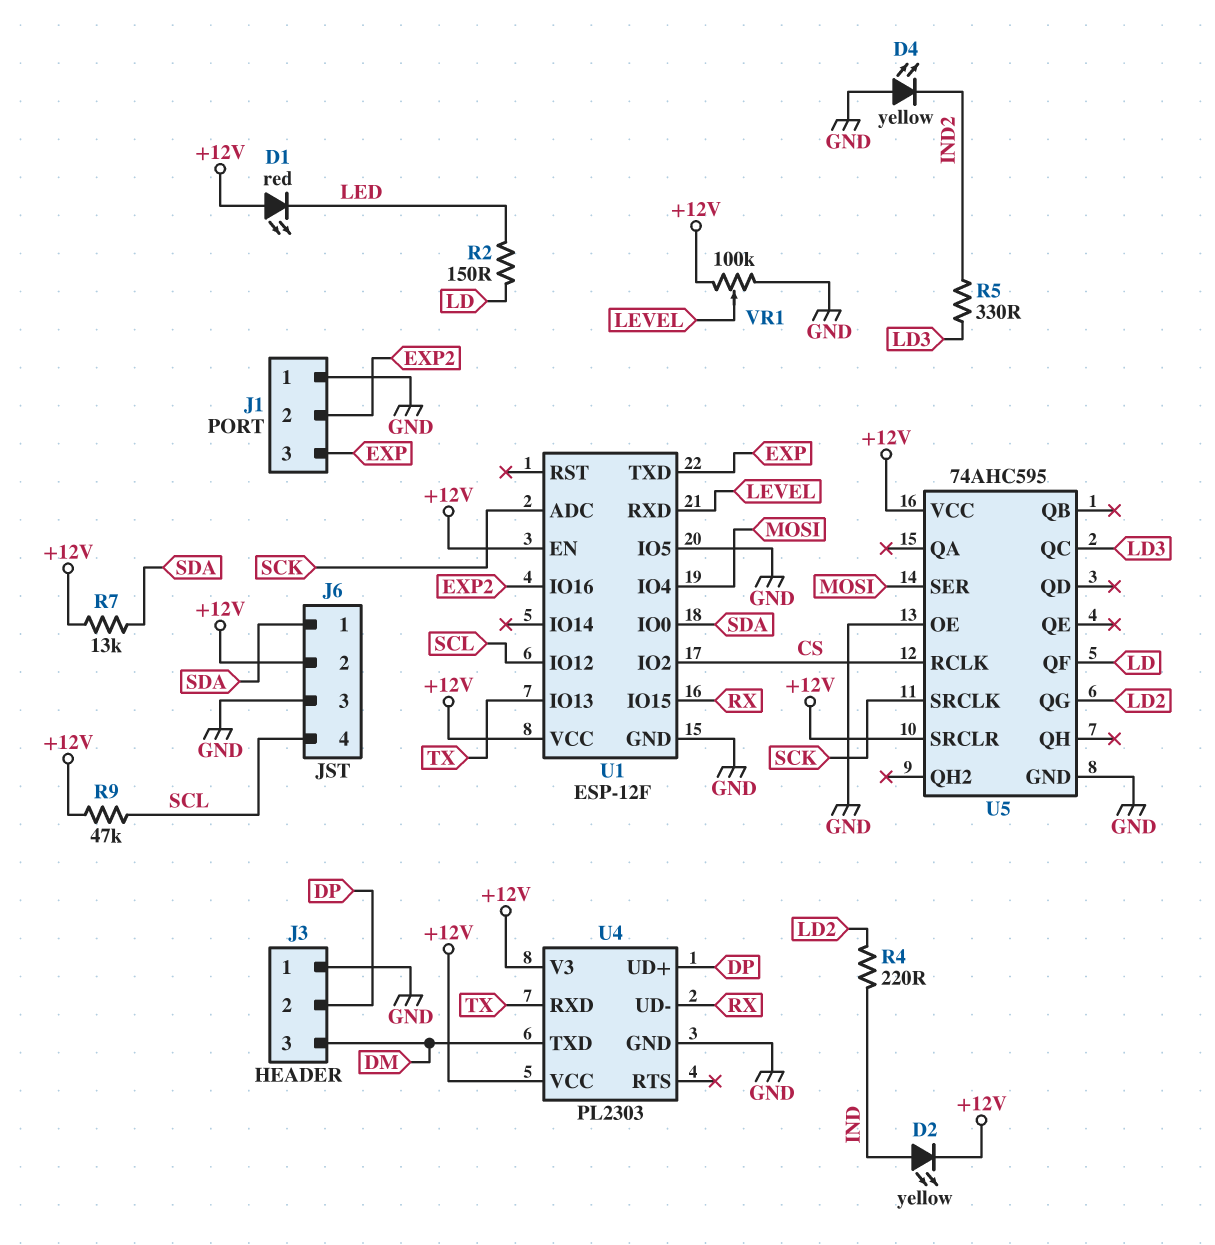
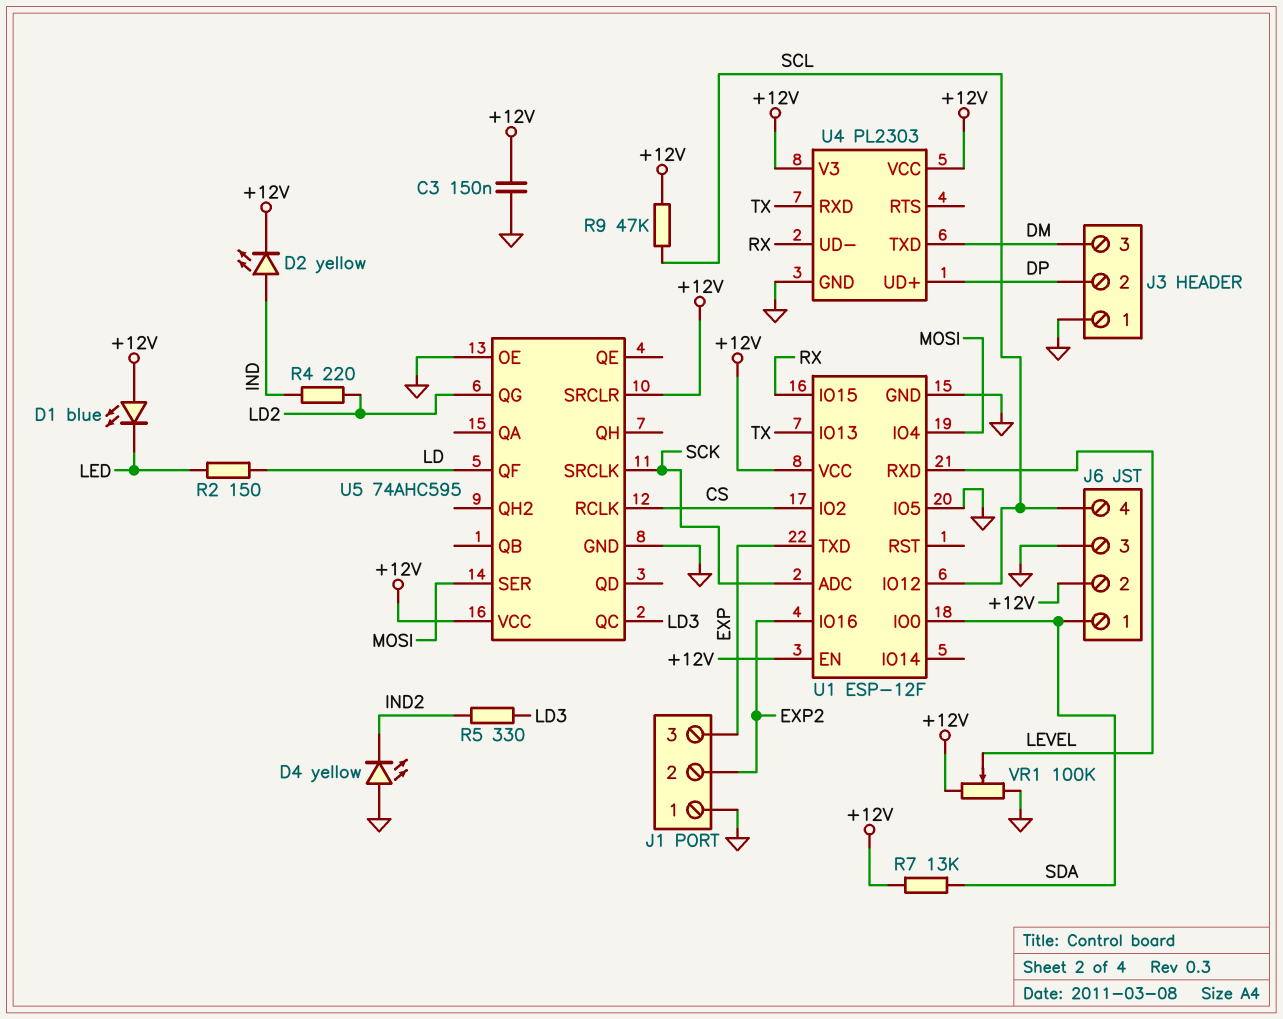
C3: none -> 150nF (+12V, GND)
D1: LED red (A +12V, K LED) -> LED blue (A +12V, K LED)

